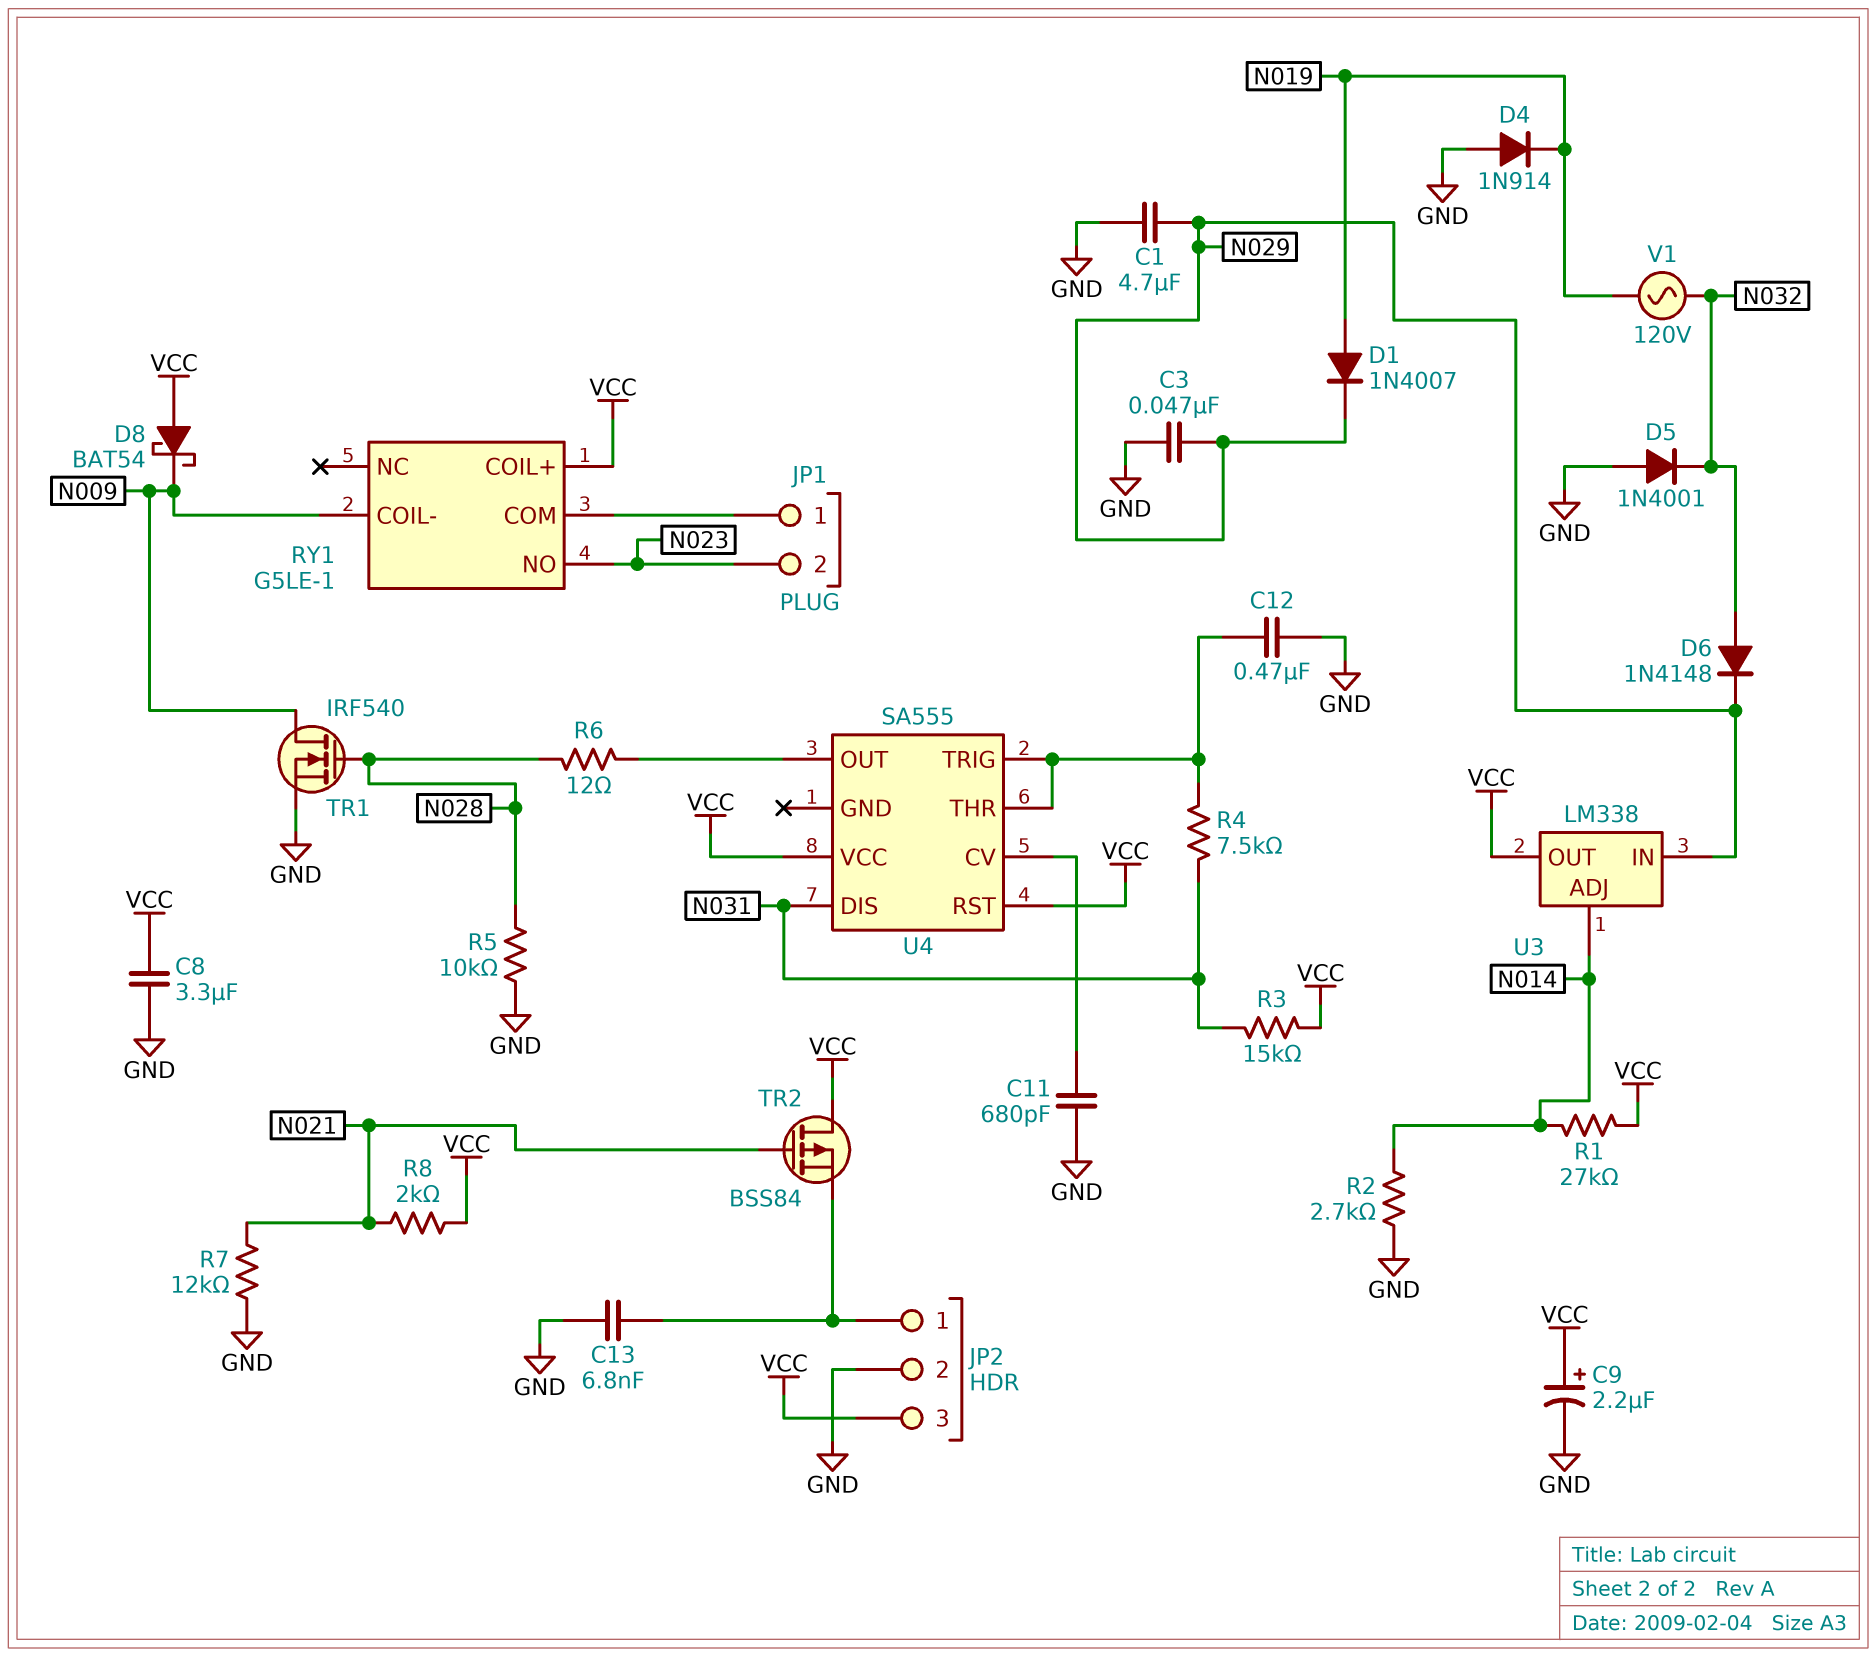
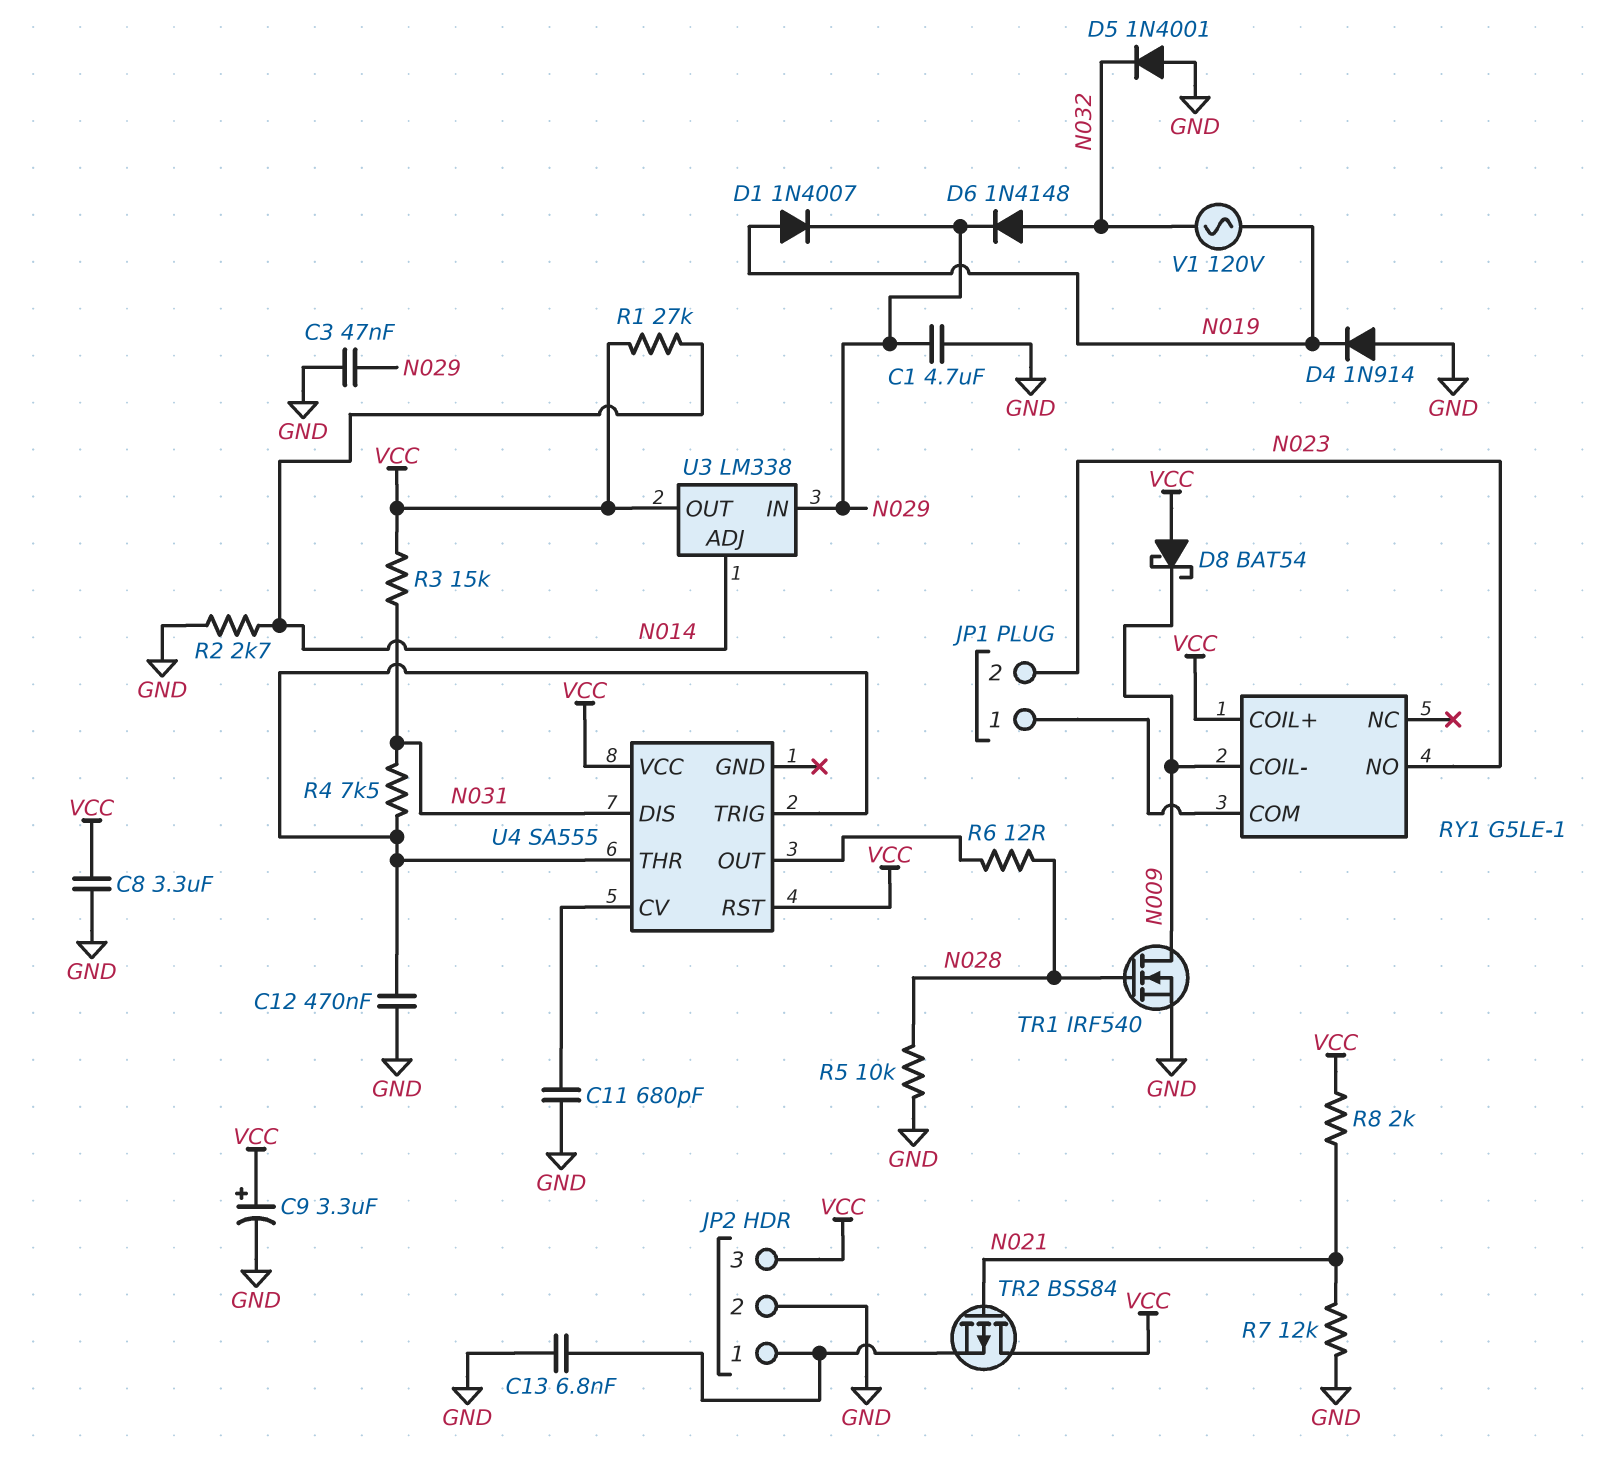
C9: 2.2uF (plus VCC, minus GND) -> 3.3uF (plus VCC, minus GND)

